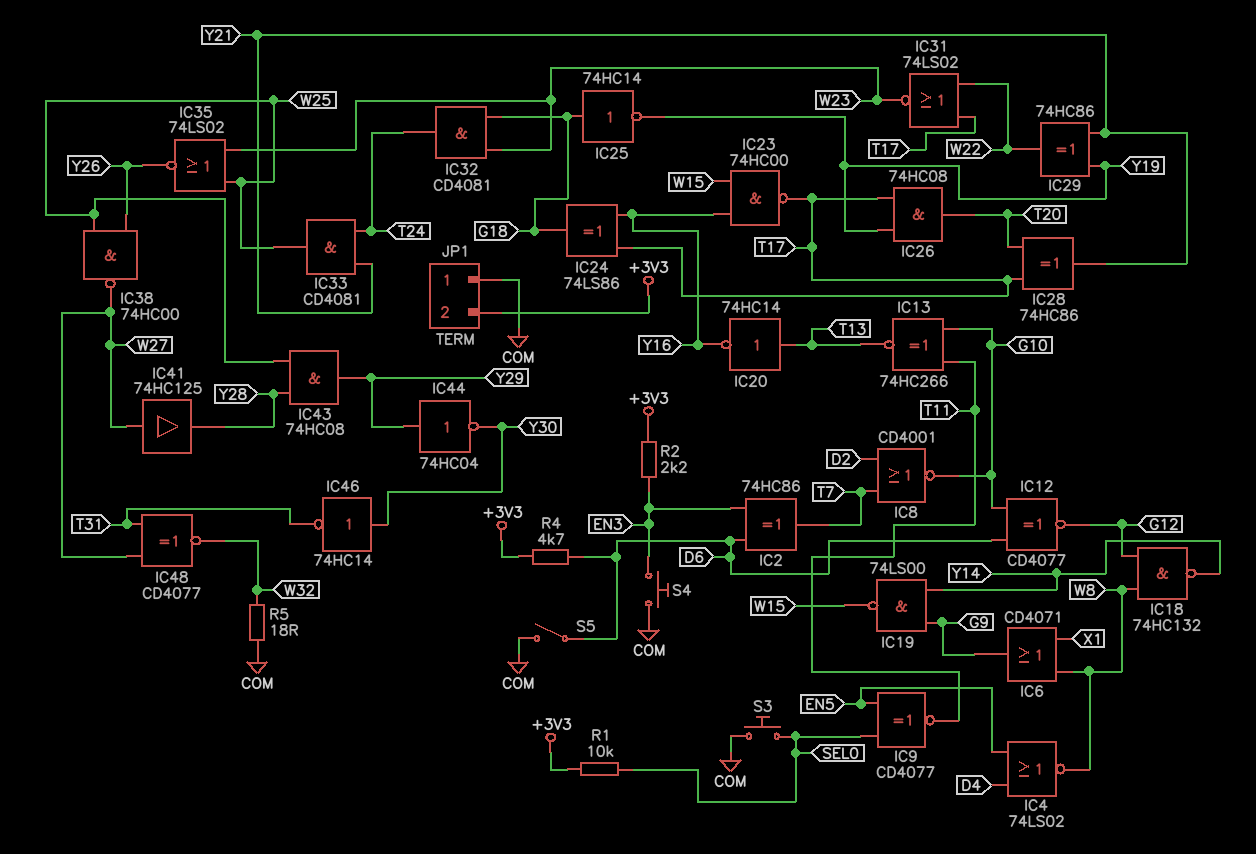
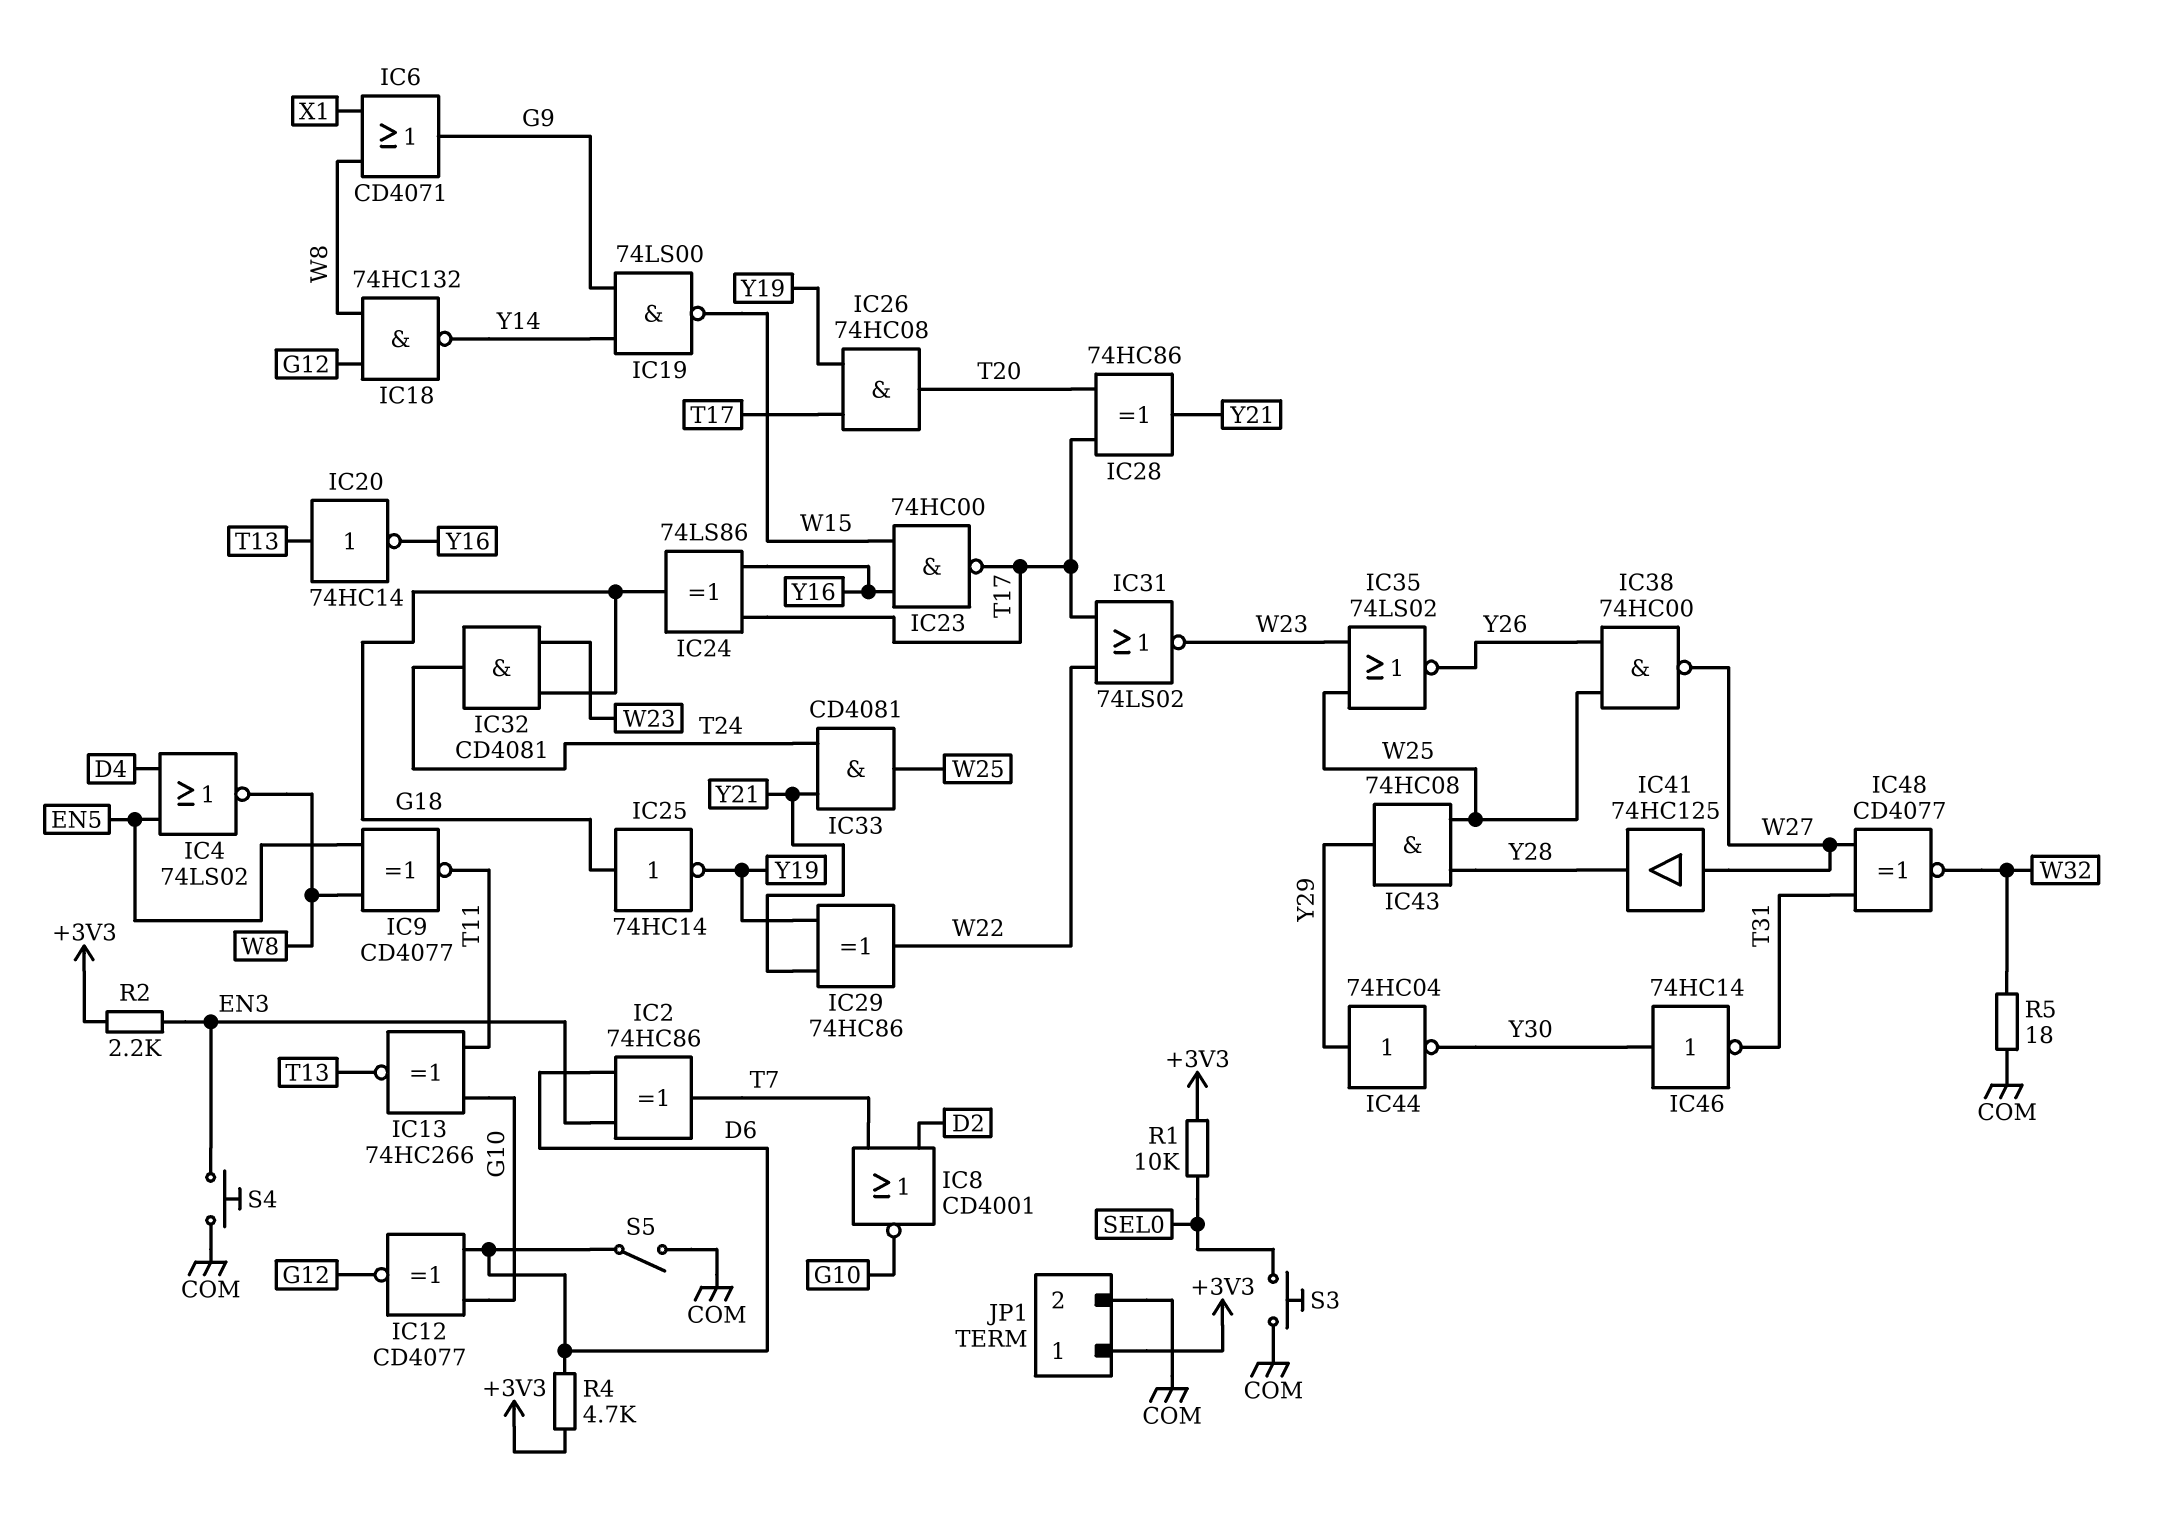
IC9: XNOR CD4077 (in EN5, in SEL0, out T11) -> XNOR CD4077 (in EN5, in W8, out T11)
JP1 pin 1: COM -> +3V3
JP1 pin 2: +3V3 -> COM

